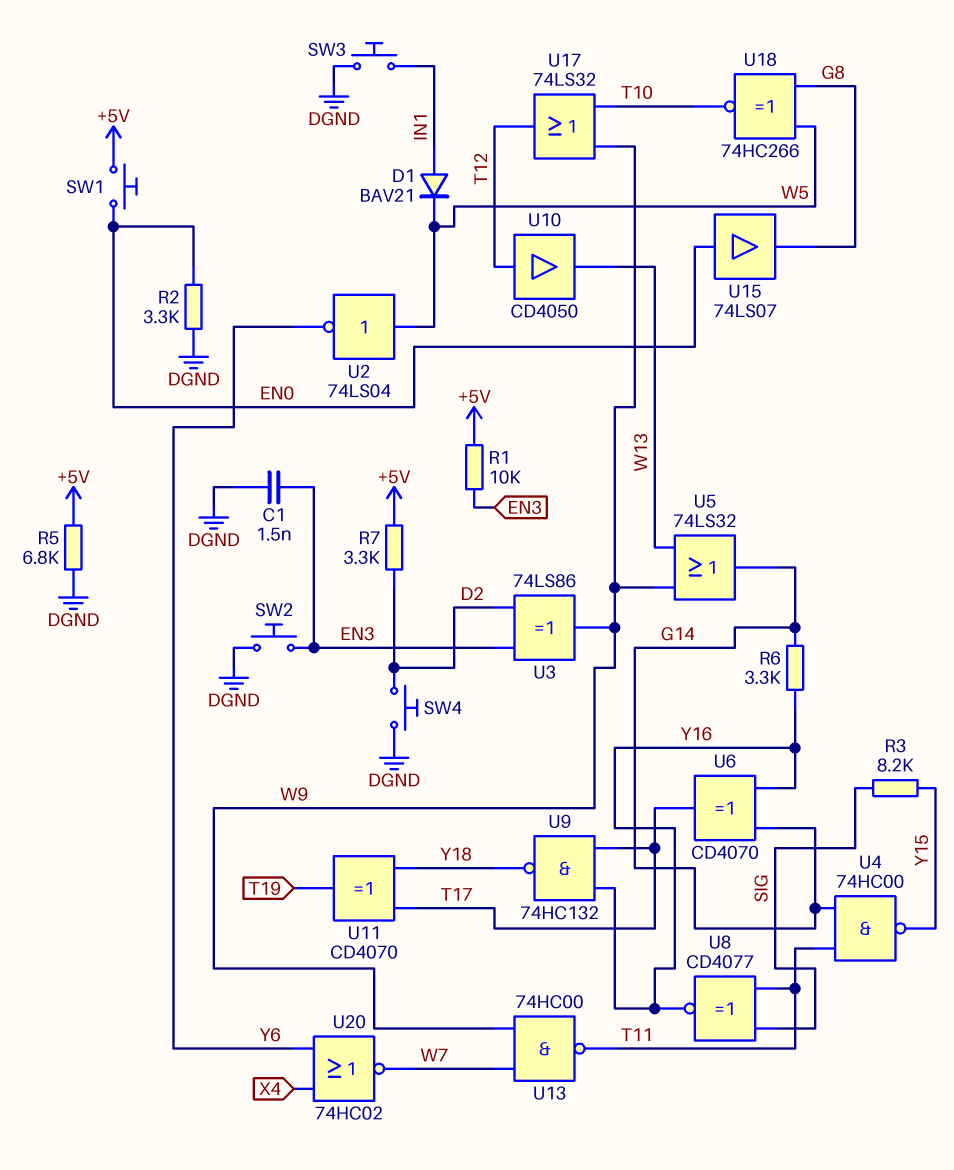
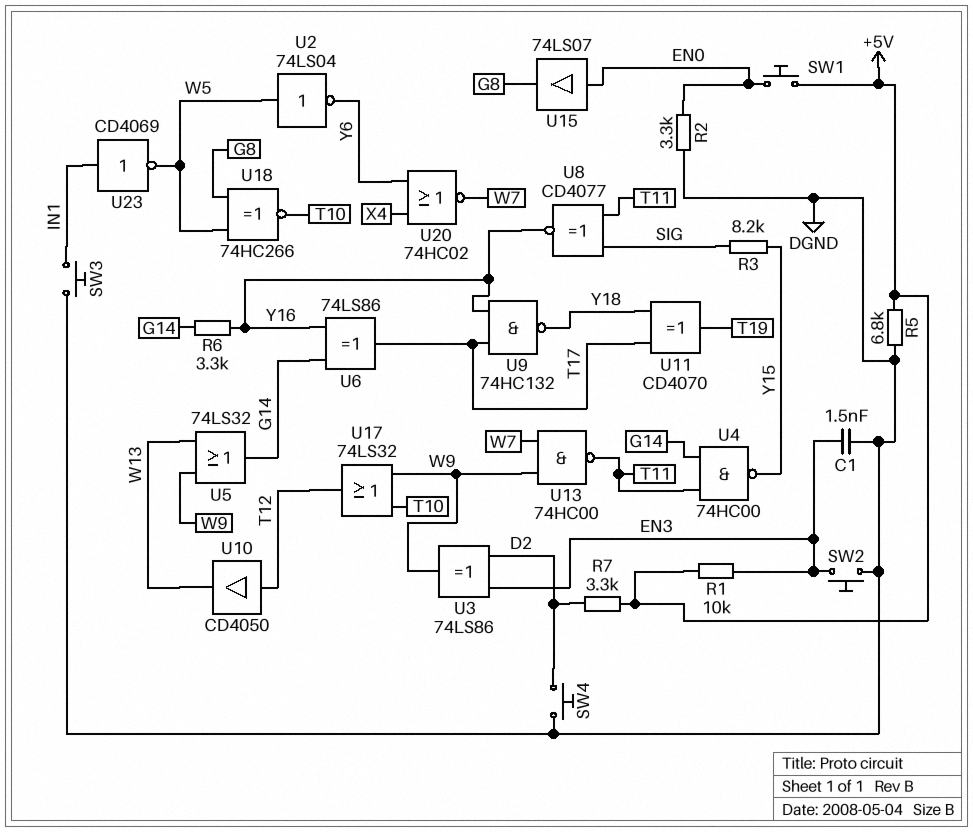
D1: diode BAV21 (A IN1, K W5) -> none
U6: XOR CD4070 (in G14, in Y16, out T17) -> XOR 74LS86 (in G14, in Y16, out T17)
U23: none -> NOT CD4069 (in IN1, out W5)

